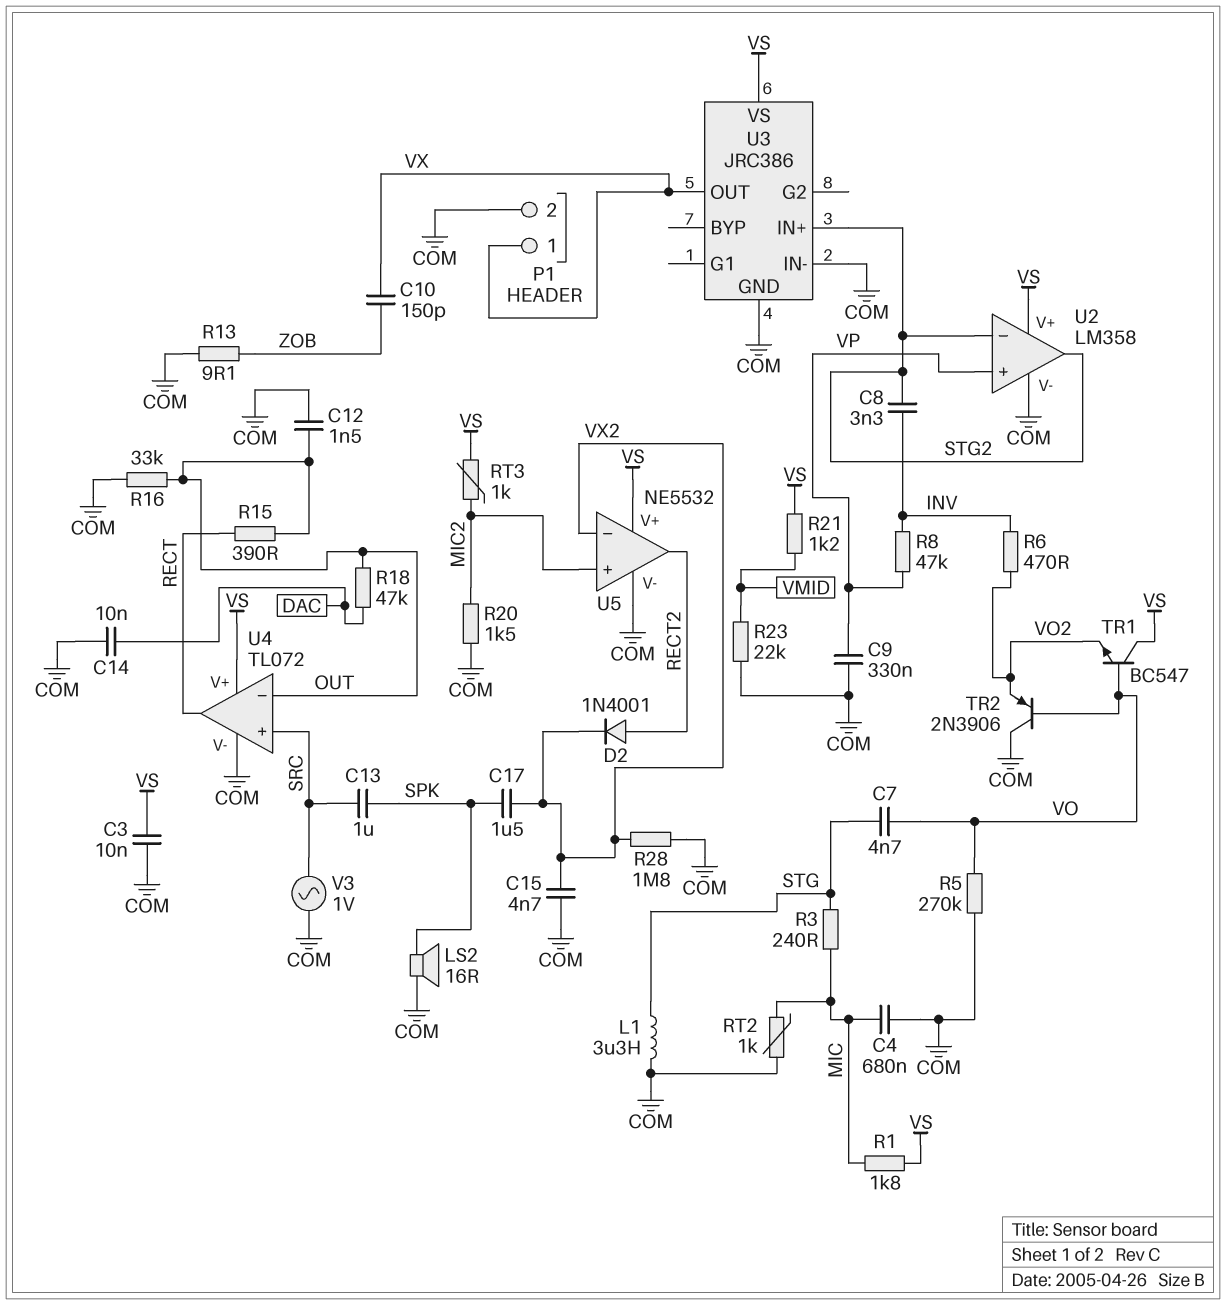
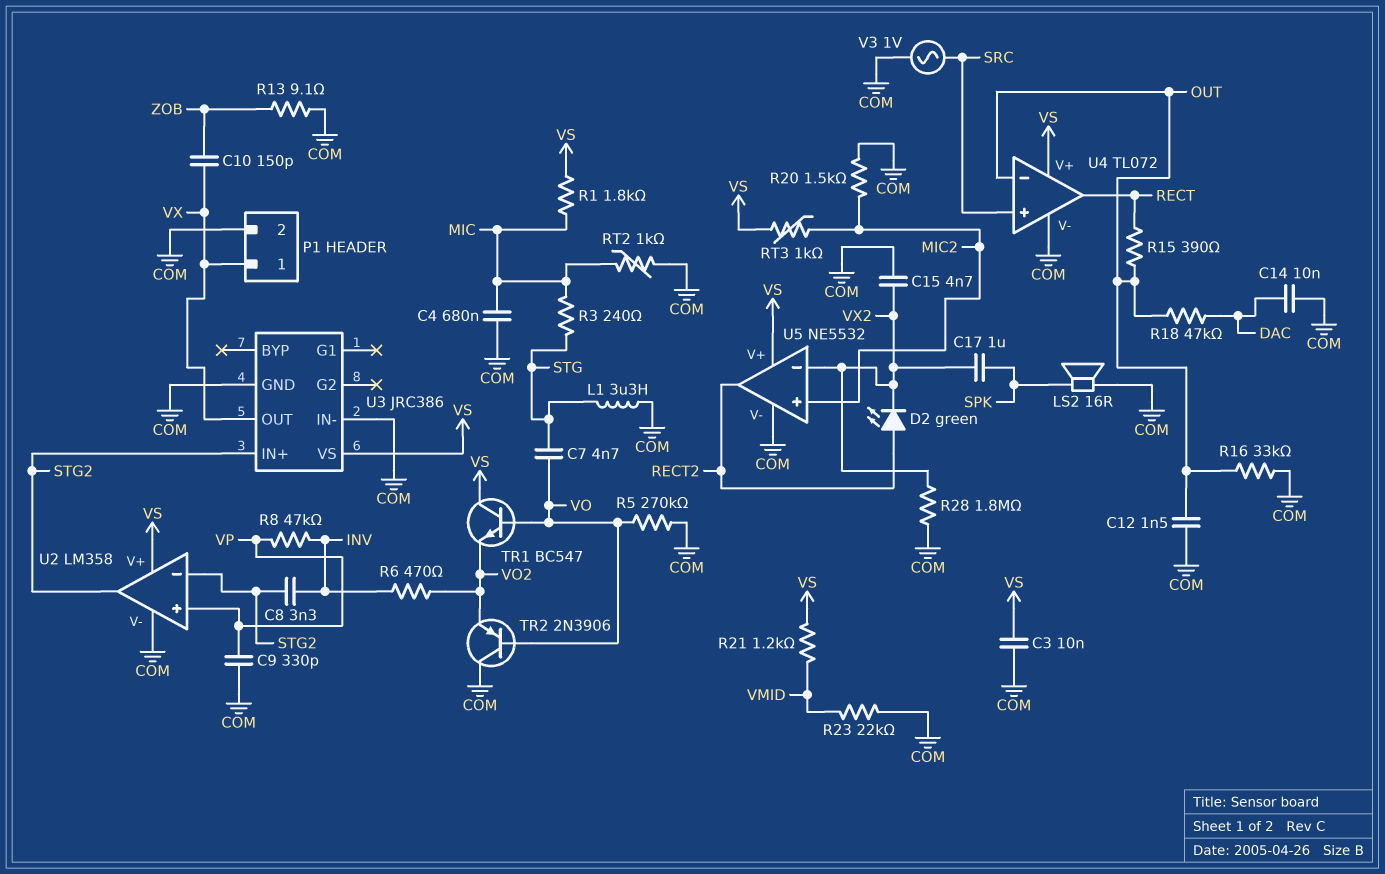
C9: 330nF (COM, VP) -> 330pF (COM, VP)
C13: 1uF (SPK, SRC) -> none
C17: 1.5uF (SPK, VX2) -> 1uF (SPK, VX2)
D2: diode 1N4001 (A RECT2, K VX2) -> LED green (A RECT2, K VX2)

